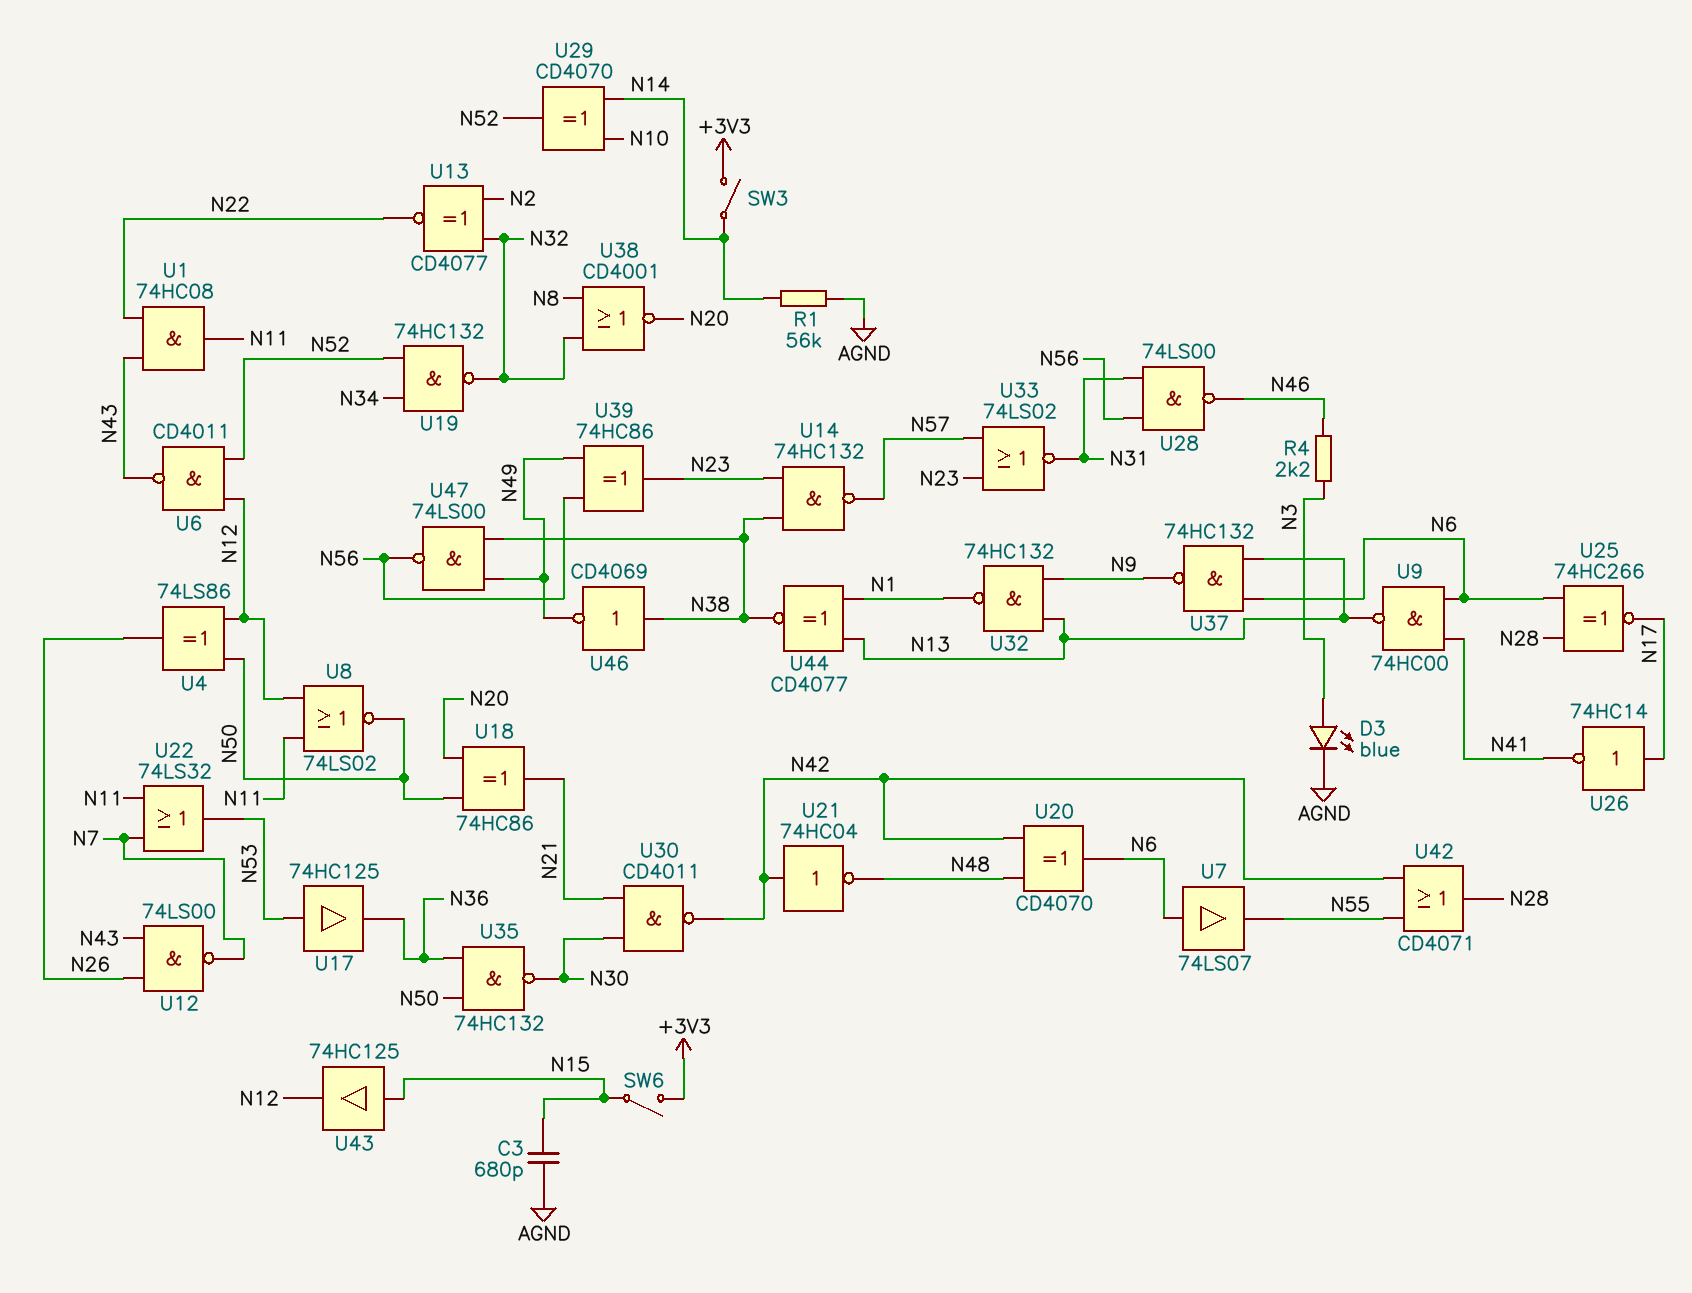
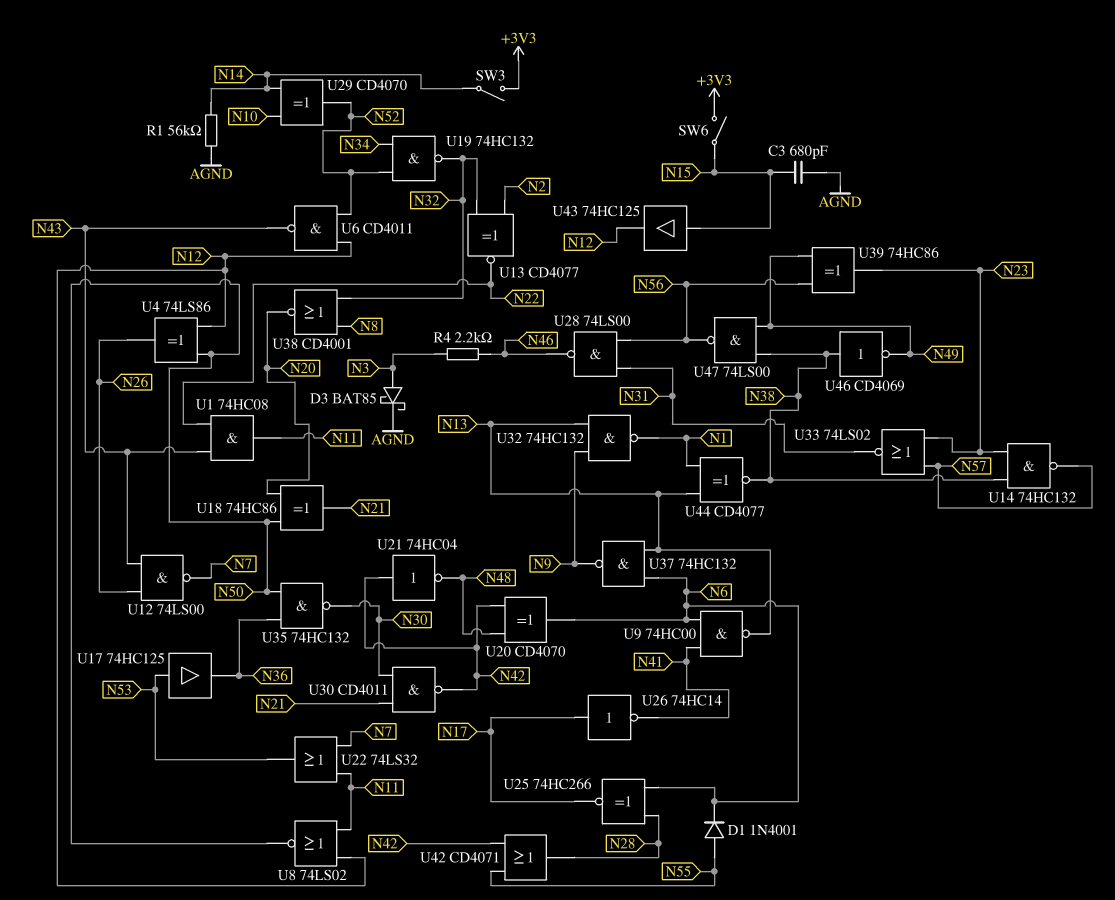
D1: none -> diode 1N4001 (A N55, K N6)
D3: LED blue (A N3, K AGND) -> schottky BAT85 (A N3, K AGND)
U7: buffer 74LS07 (in N6, out N55) -> none

